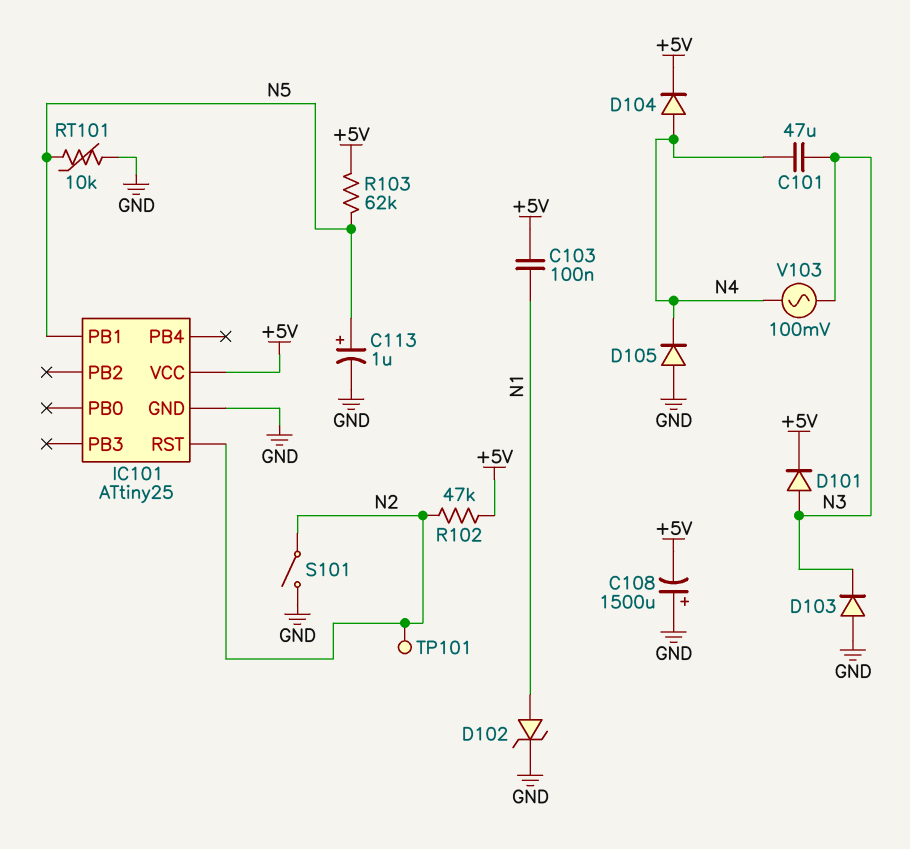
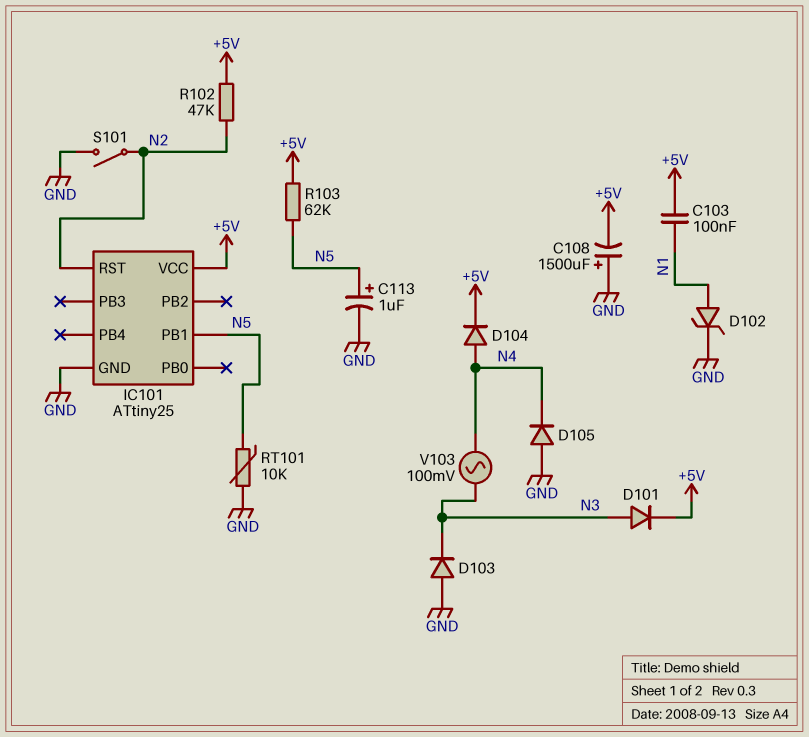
C101: 47uF (N3, N4) -> none
TP101: test point (N2) -> none

